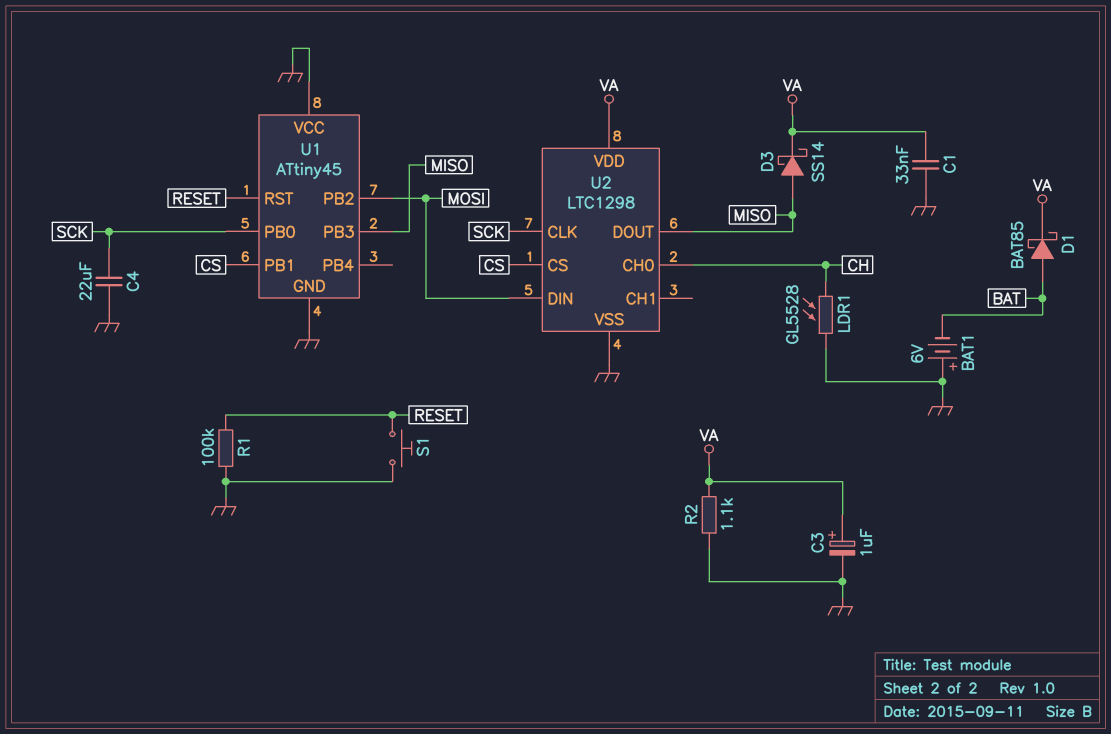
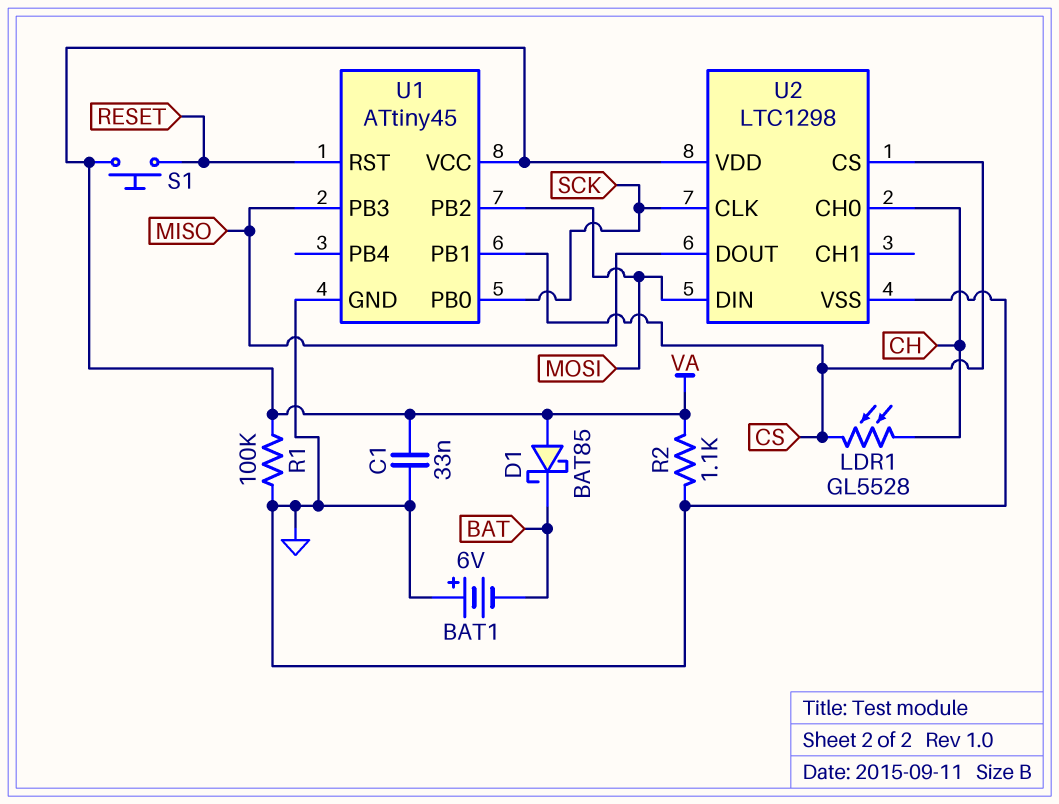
C3: 1uF (plus VA, minus GND) -> none
C4: 22uF (GND, SCK) -> none
D1: schottky BAT85 (A BAT, K VA) -> schottky BAT85 (A VA, K BAT)
D3: schottky SS14 (A MISO, K VA) -> none
LDR1: GL5528 (CH, GND) -> GL5528 (CH, CS)
R1: 100k (GND, RESET) -> 100k (GND, VA)
S1: button (GND, RESET) -> button (RESET, VA)
U1 pin VCC: GND -> VA

